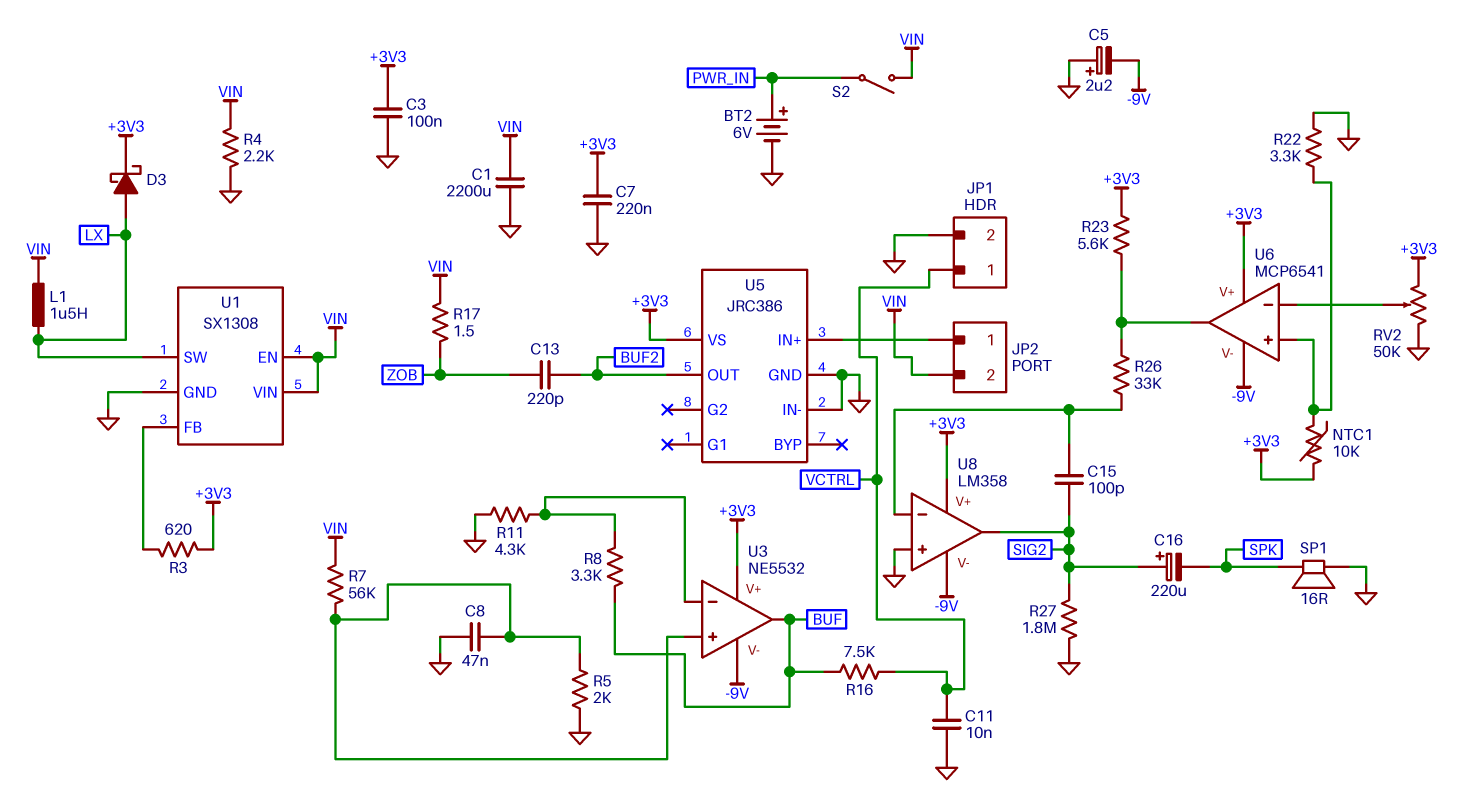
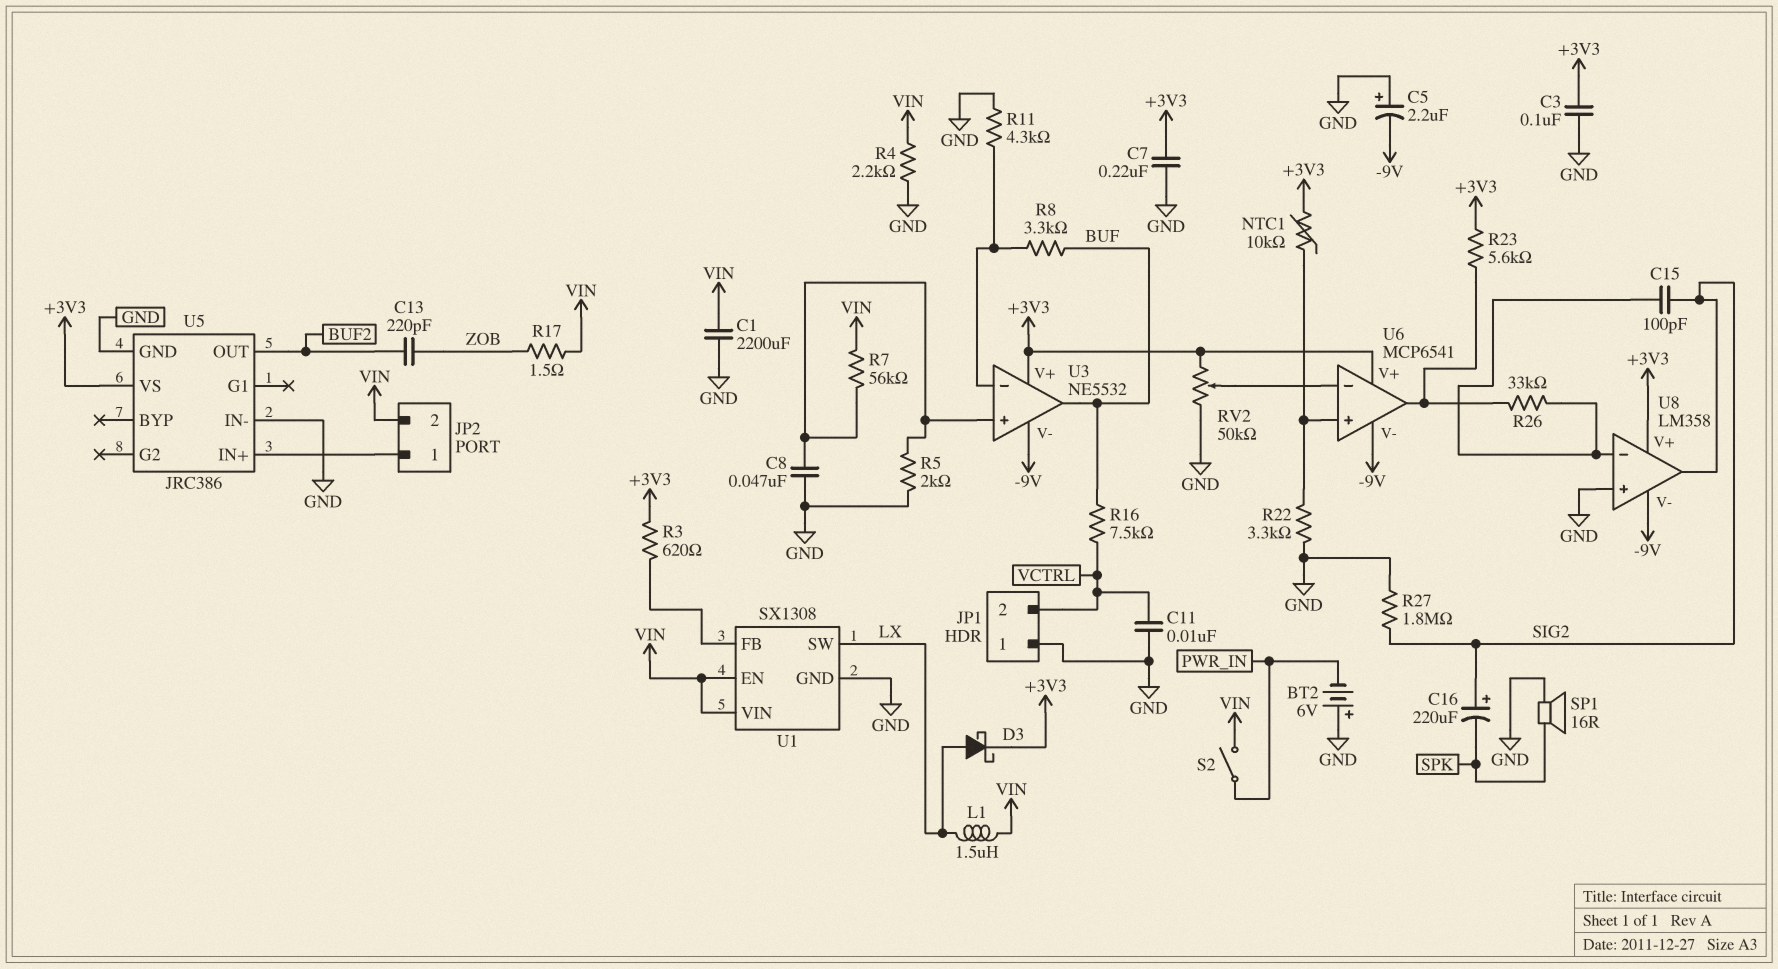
BT2: 6V (plus PWR_IN, minus GND) -> 6V (plus GND, minus PWR_IN)
JP1 pin 1: VCTRL -> GND
JP1 pin 2: GND -> VCTRL

